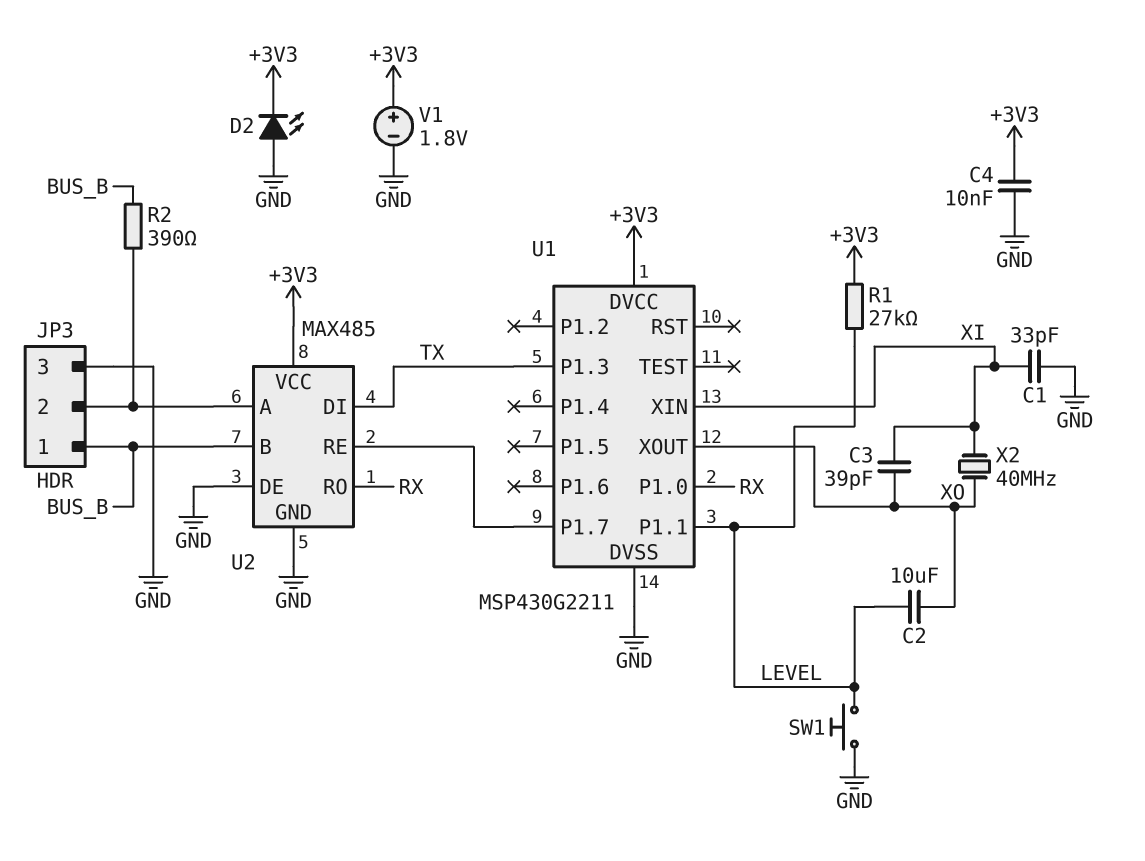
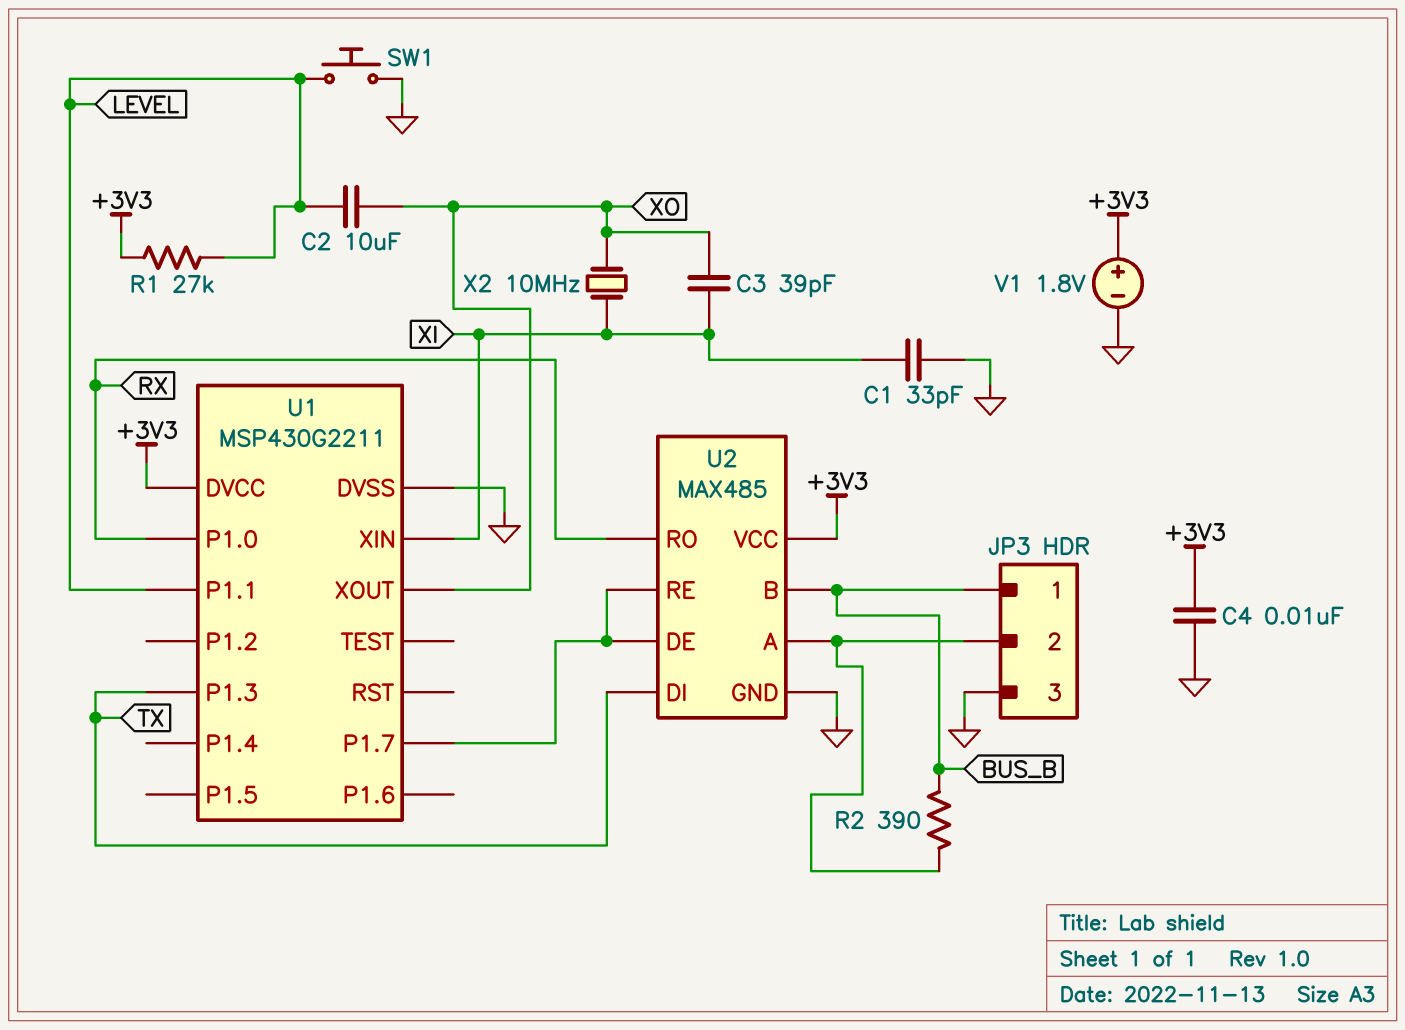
D2: LED (A GND, K +3V3) -> none
U2 pin DE: GND -> U1/P1.7
X2: 40MHz (XI, XO) -> 10MHz (XI, XO)

